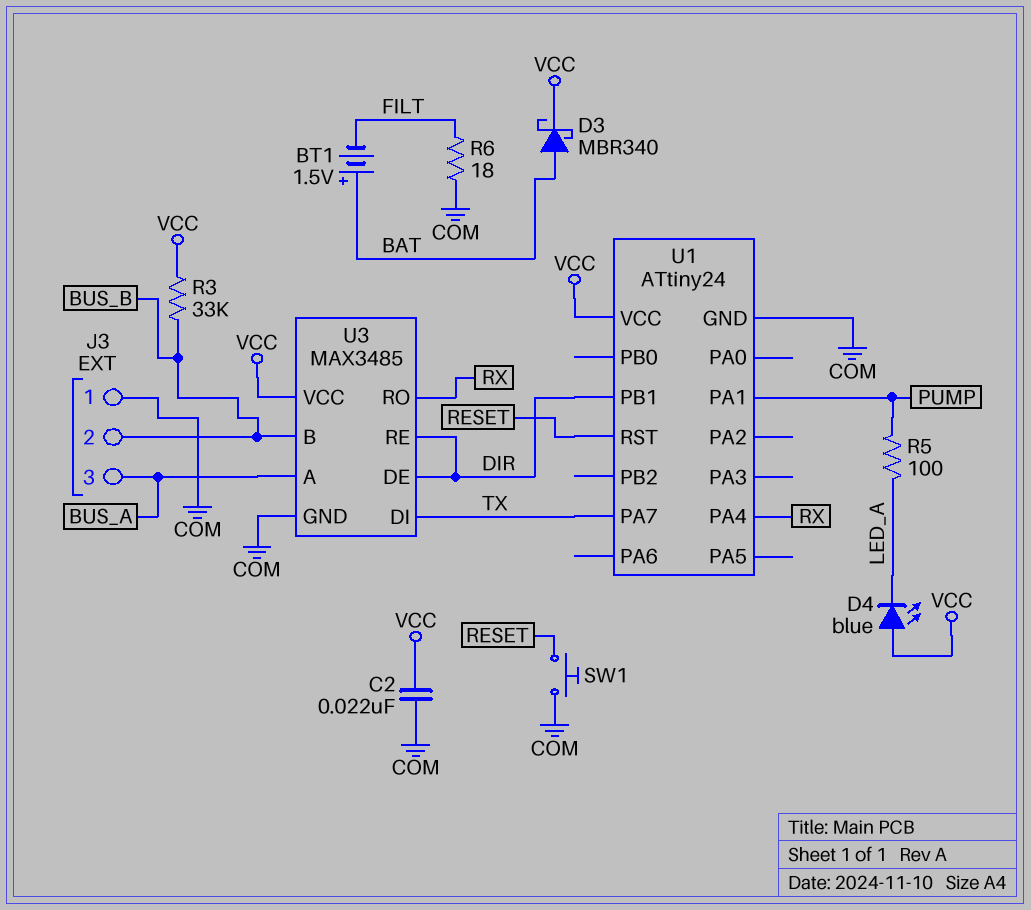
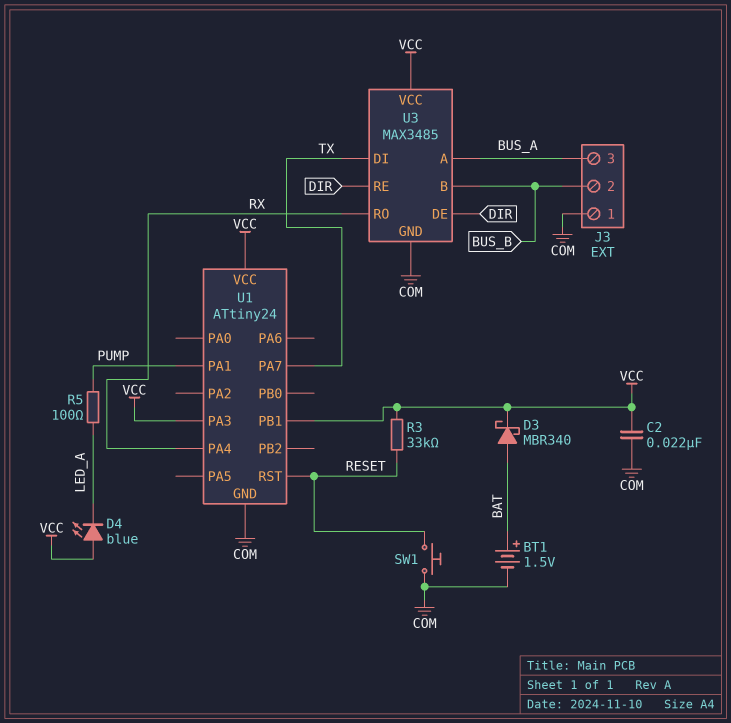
BT1: 1.5V (plus BAT, minus FILT) -> 1.5V (plus BAT, minus COM)
R3: 33k (BUS_B, VCC) -> 33k (RESET, VCC)
R6: 18 (COM, FILT) -> none
U1 pin PA3: none -> VCC
U1 pin PB1: DIR -> VCC

